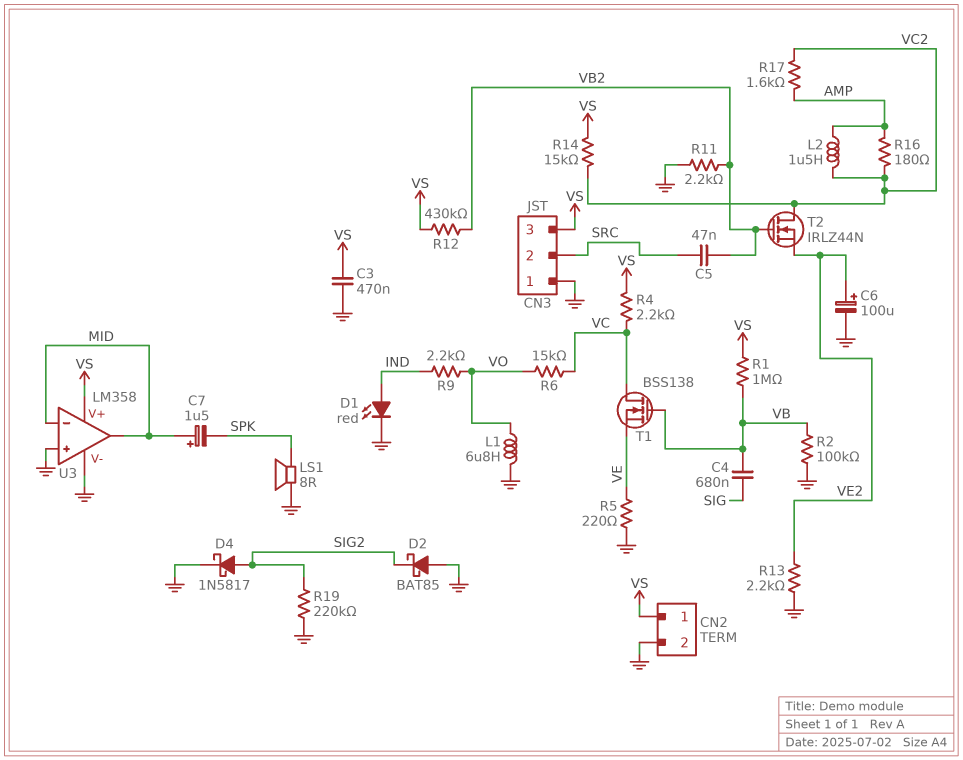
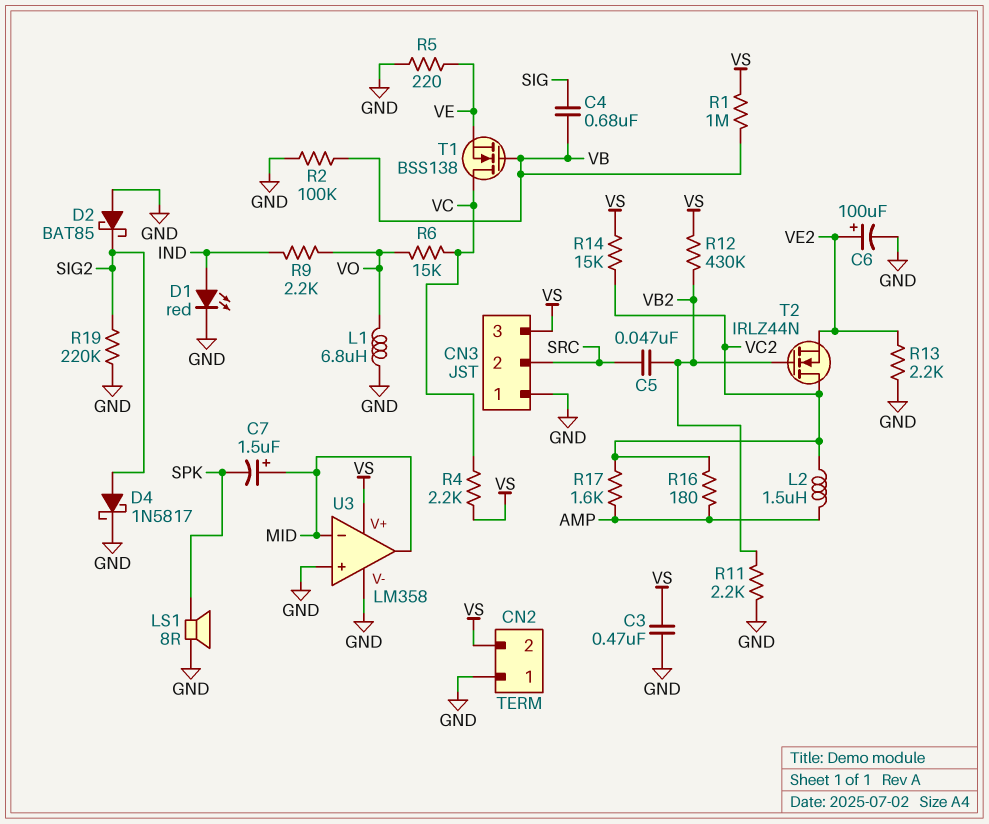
CN2 pin 1: VS -> GND
CN2 pin 2: GND -> VS

